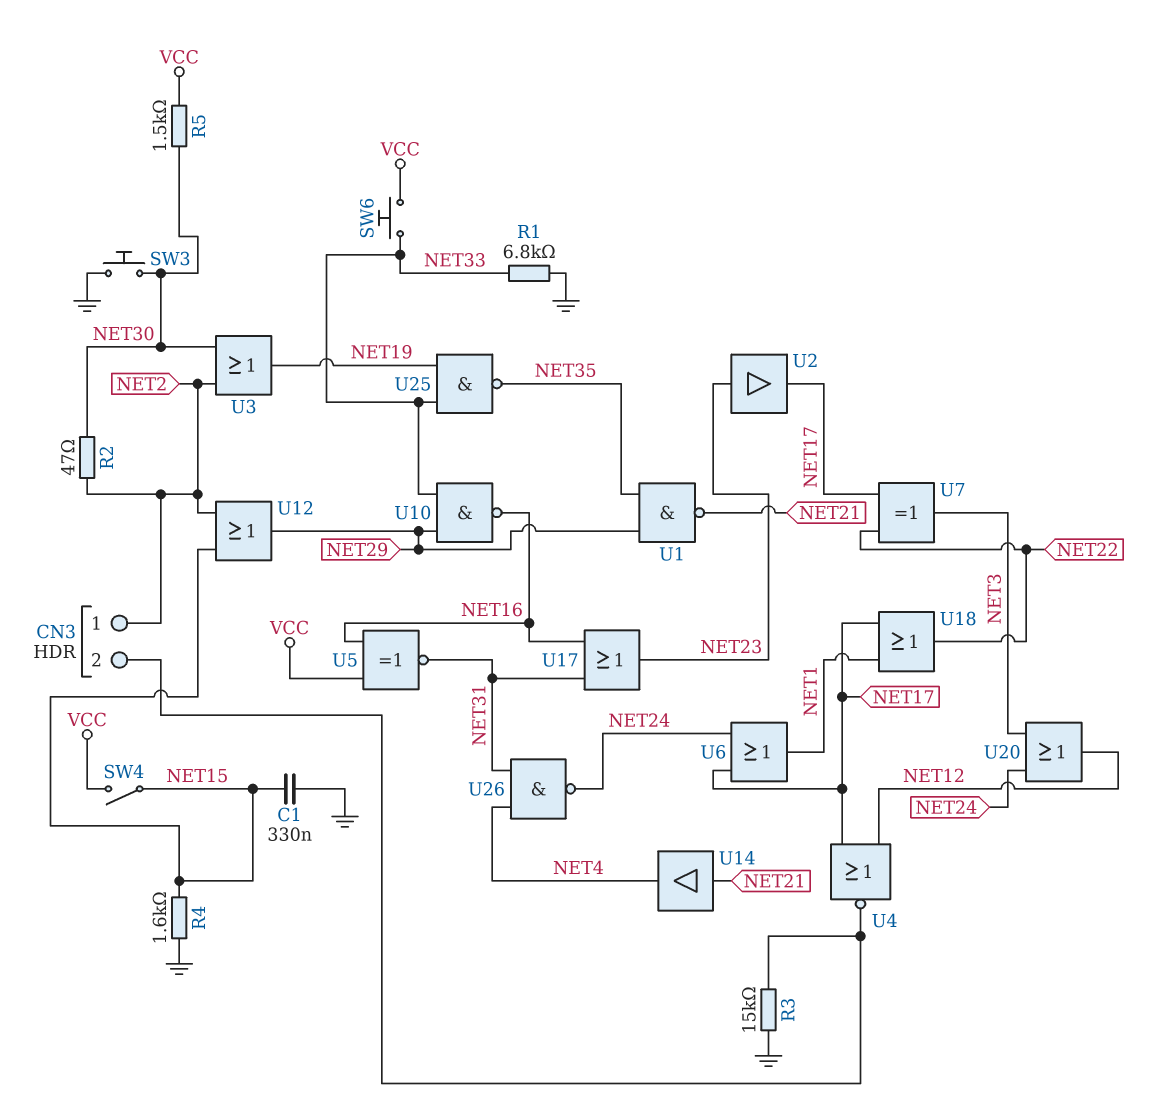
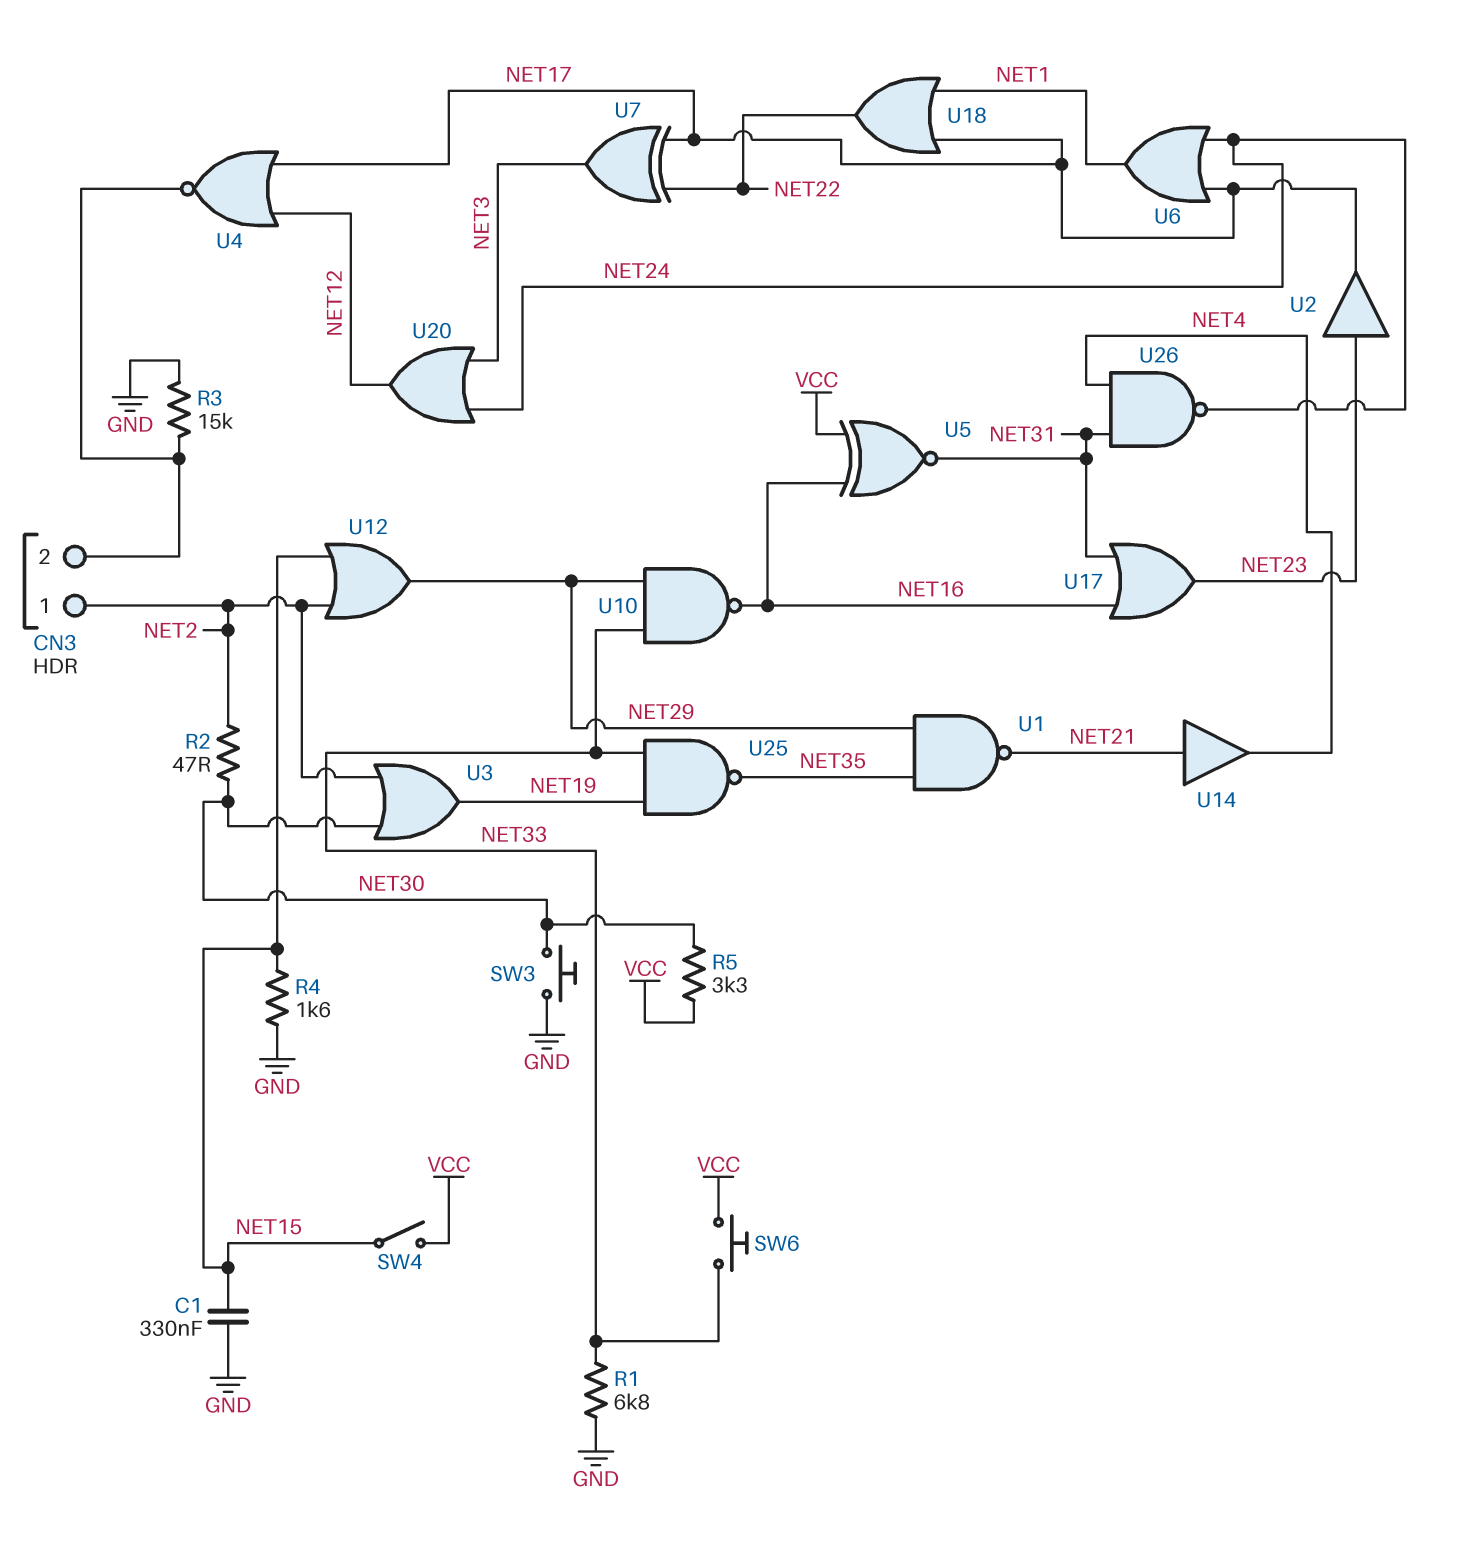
R5: 1.5k (NET30, VCC) -> 3.3k (NET30, VCC)

